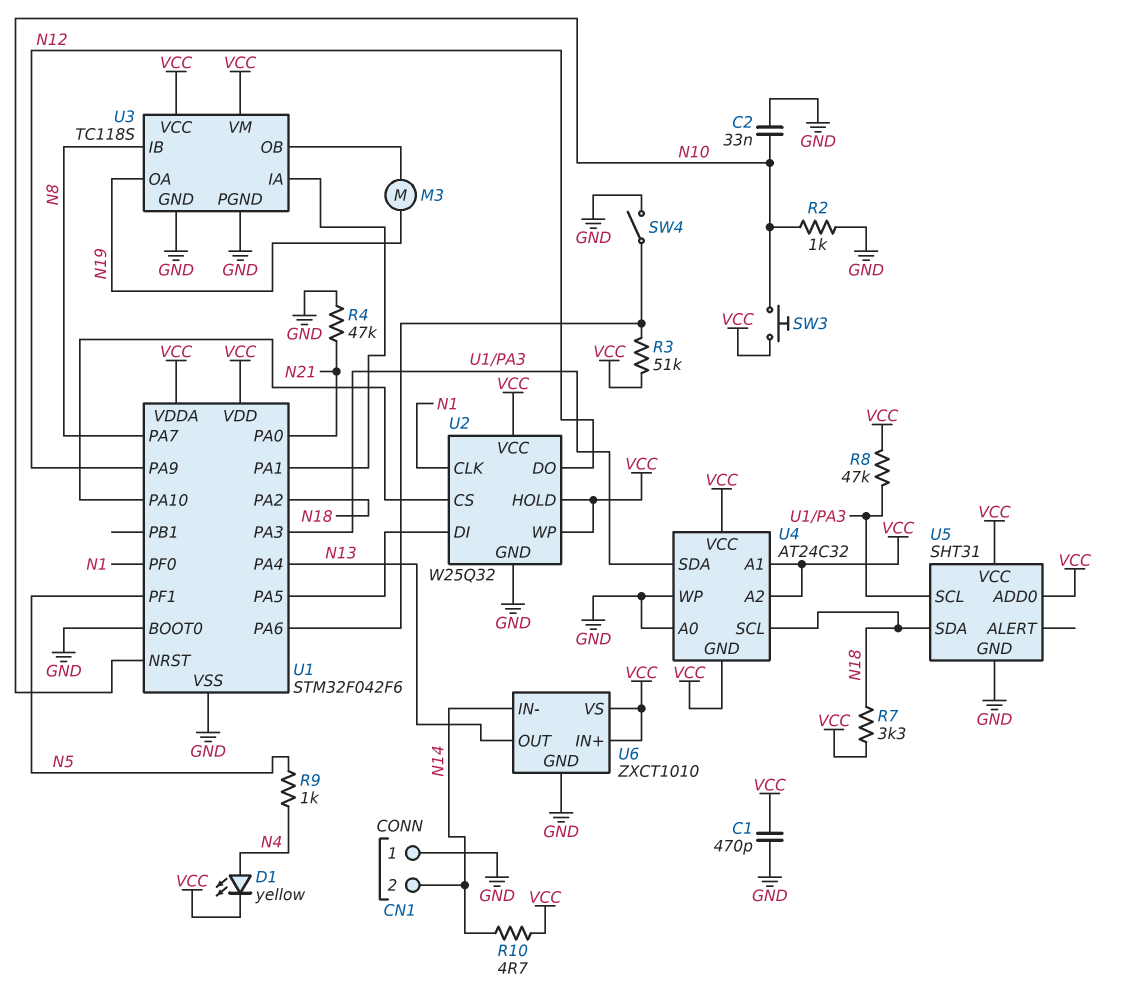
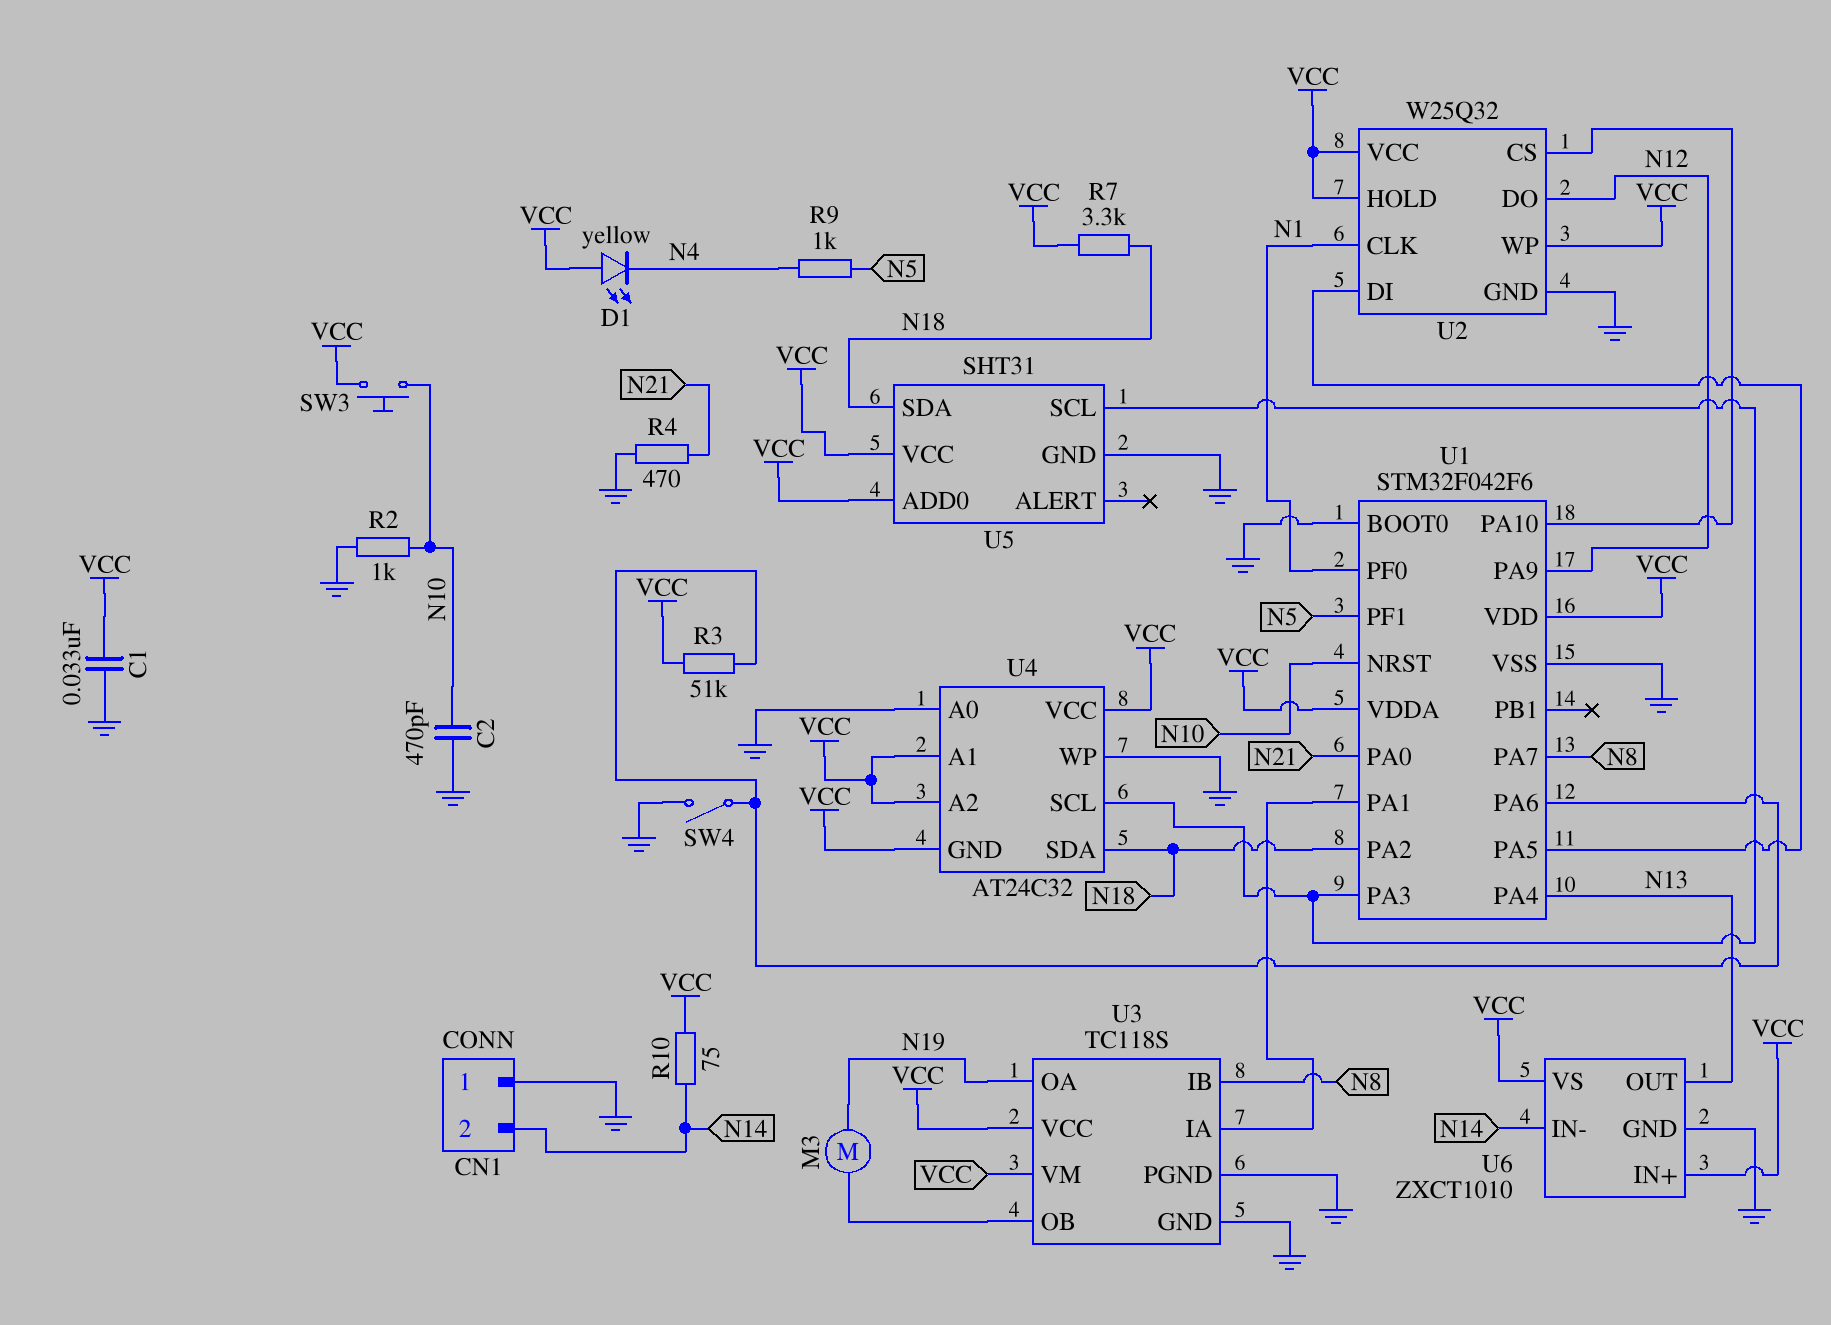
C1: 470pF (GND, VCC) -> 33nF (GND, VCC)
C2: 33nF (GND, N10) -> 470pF (GND, N10)
D1: LED yellow (A N4, K VCC) -> LED yellow (A VCC, K N4)
R4: 47k (GND, N21) -> 470 (GND, N21)
R8: 47k (U1/PA3, VCC) -> none
R10: 4.7 (N14, VCC) -> 75 (N14, VCC)
U4 pin SCL: N18 -> U1/PA3
U4 pin SDA: U1/PA3 -> N18

